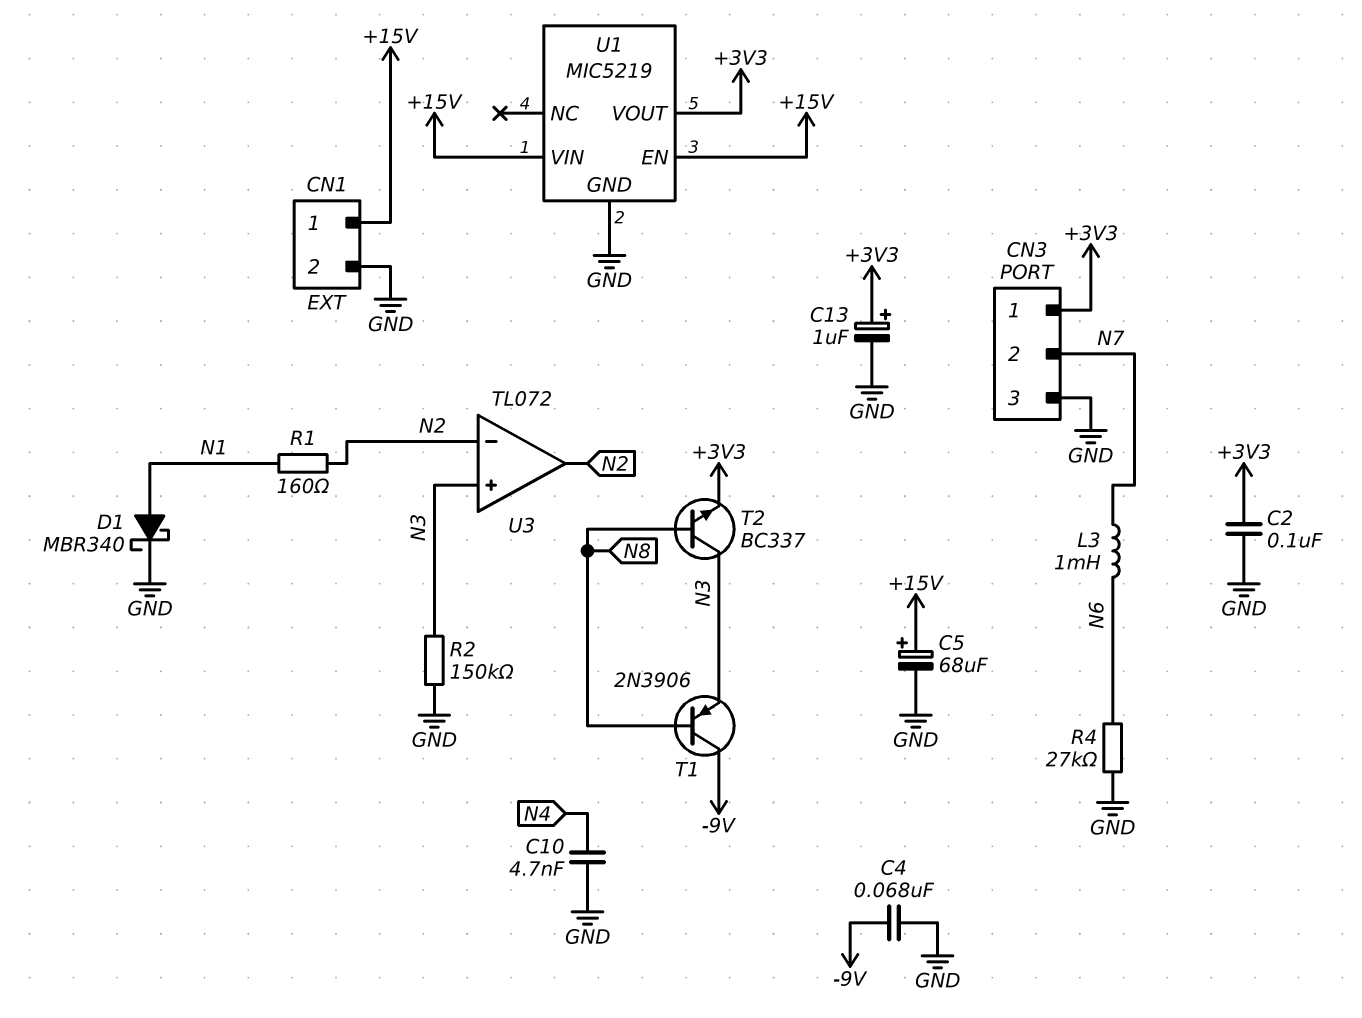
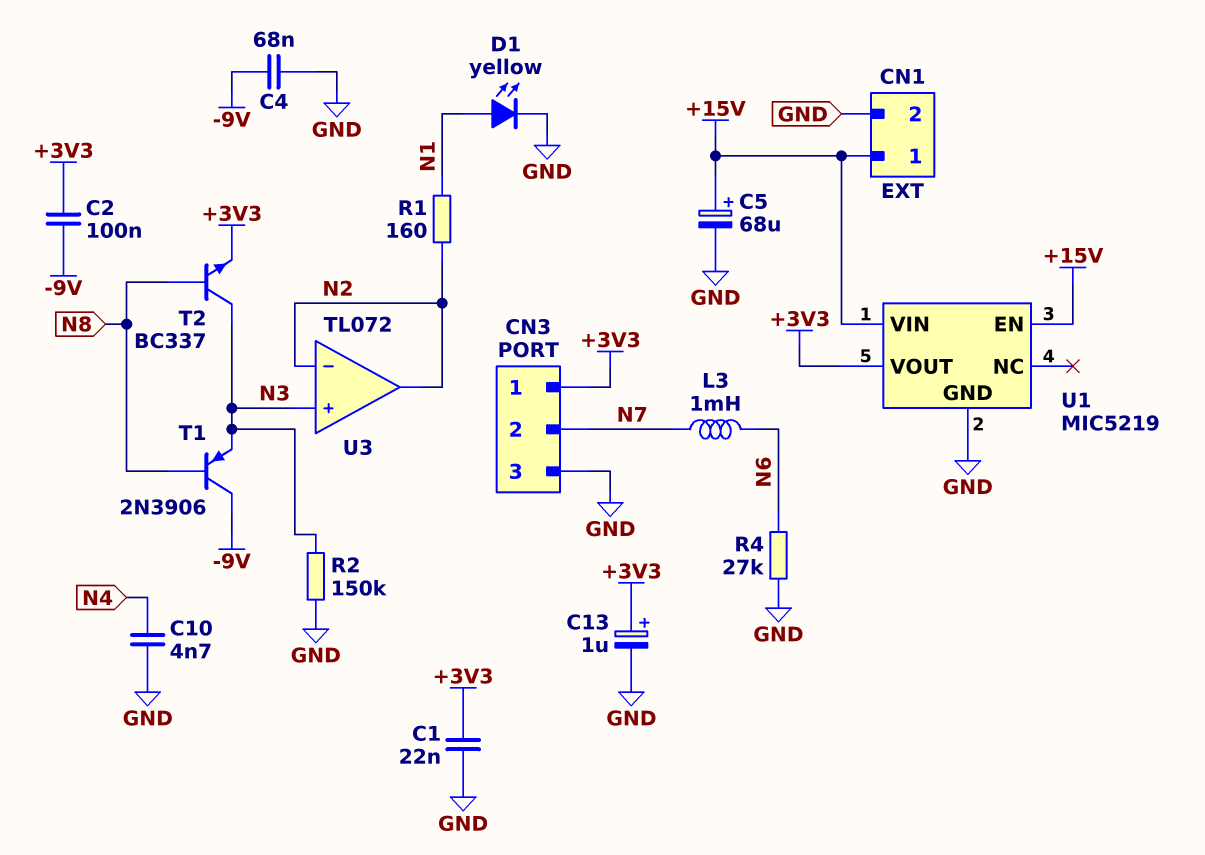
C1: none -> 22nF (+3V3, GND)
C2: 100nF (+3V3, GND) -> 100nF (+3V3, -9V)
D1: schottky MBR340 (A N1, K GND) -> LED yellow (A N1, K GND)

